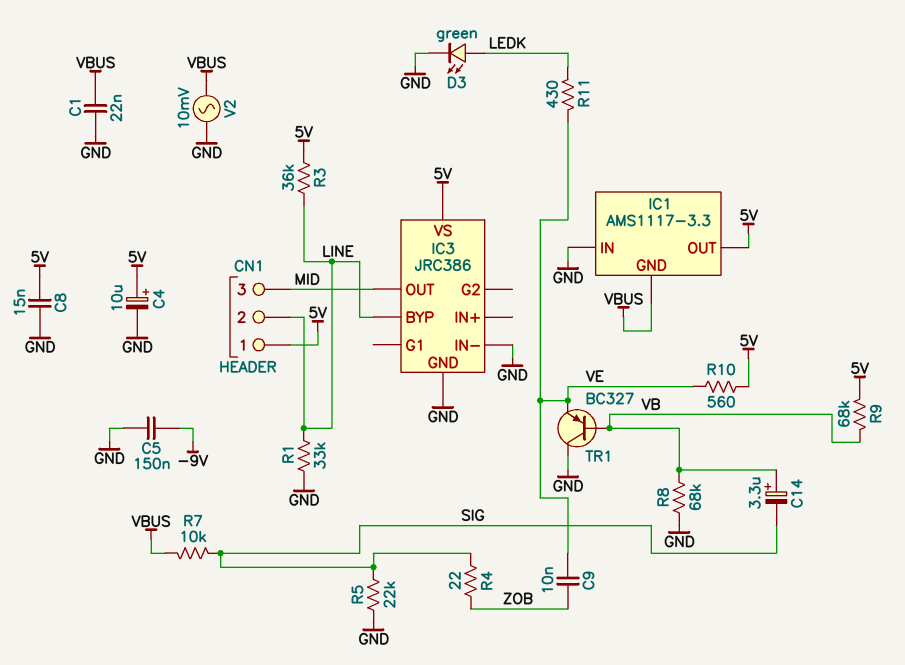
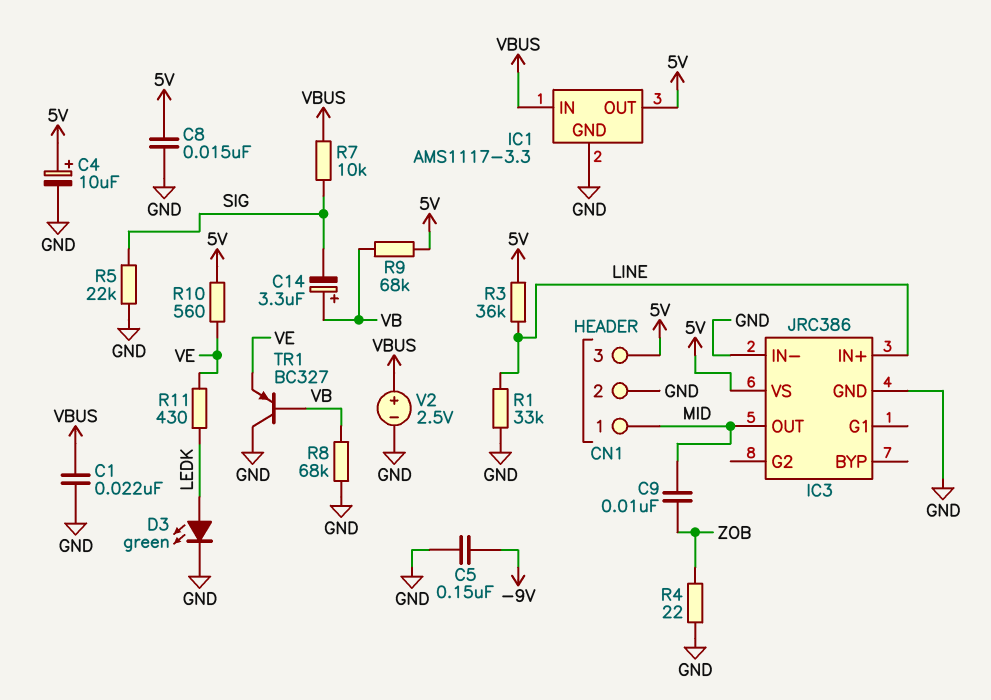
C9: 10nF (VE, ZOB) -> 10nF (MID, ZOB)
CN1 pin 1: 5V -> MID
CN1 pin 2: LINE -> GND
CN1 pin 3: MID -> 5V
IC1 pin GND: VBUS -> GND
IC1 pin IN: GND -> VBUS
IC3 pin BYP: LINE -> none
IC3 pin IN+: none -> LINE
R4: 22 (SIG, ZOB) -> 22 (GND, ZOB)
V2: AC 10mV (GND, VBUS) -> 2.5V (plus VBUS, minus GND)

